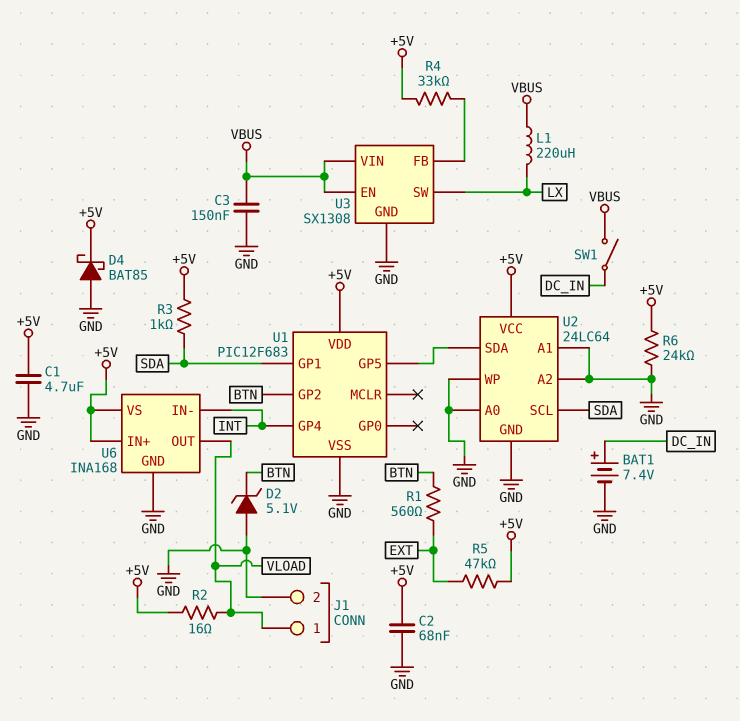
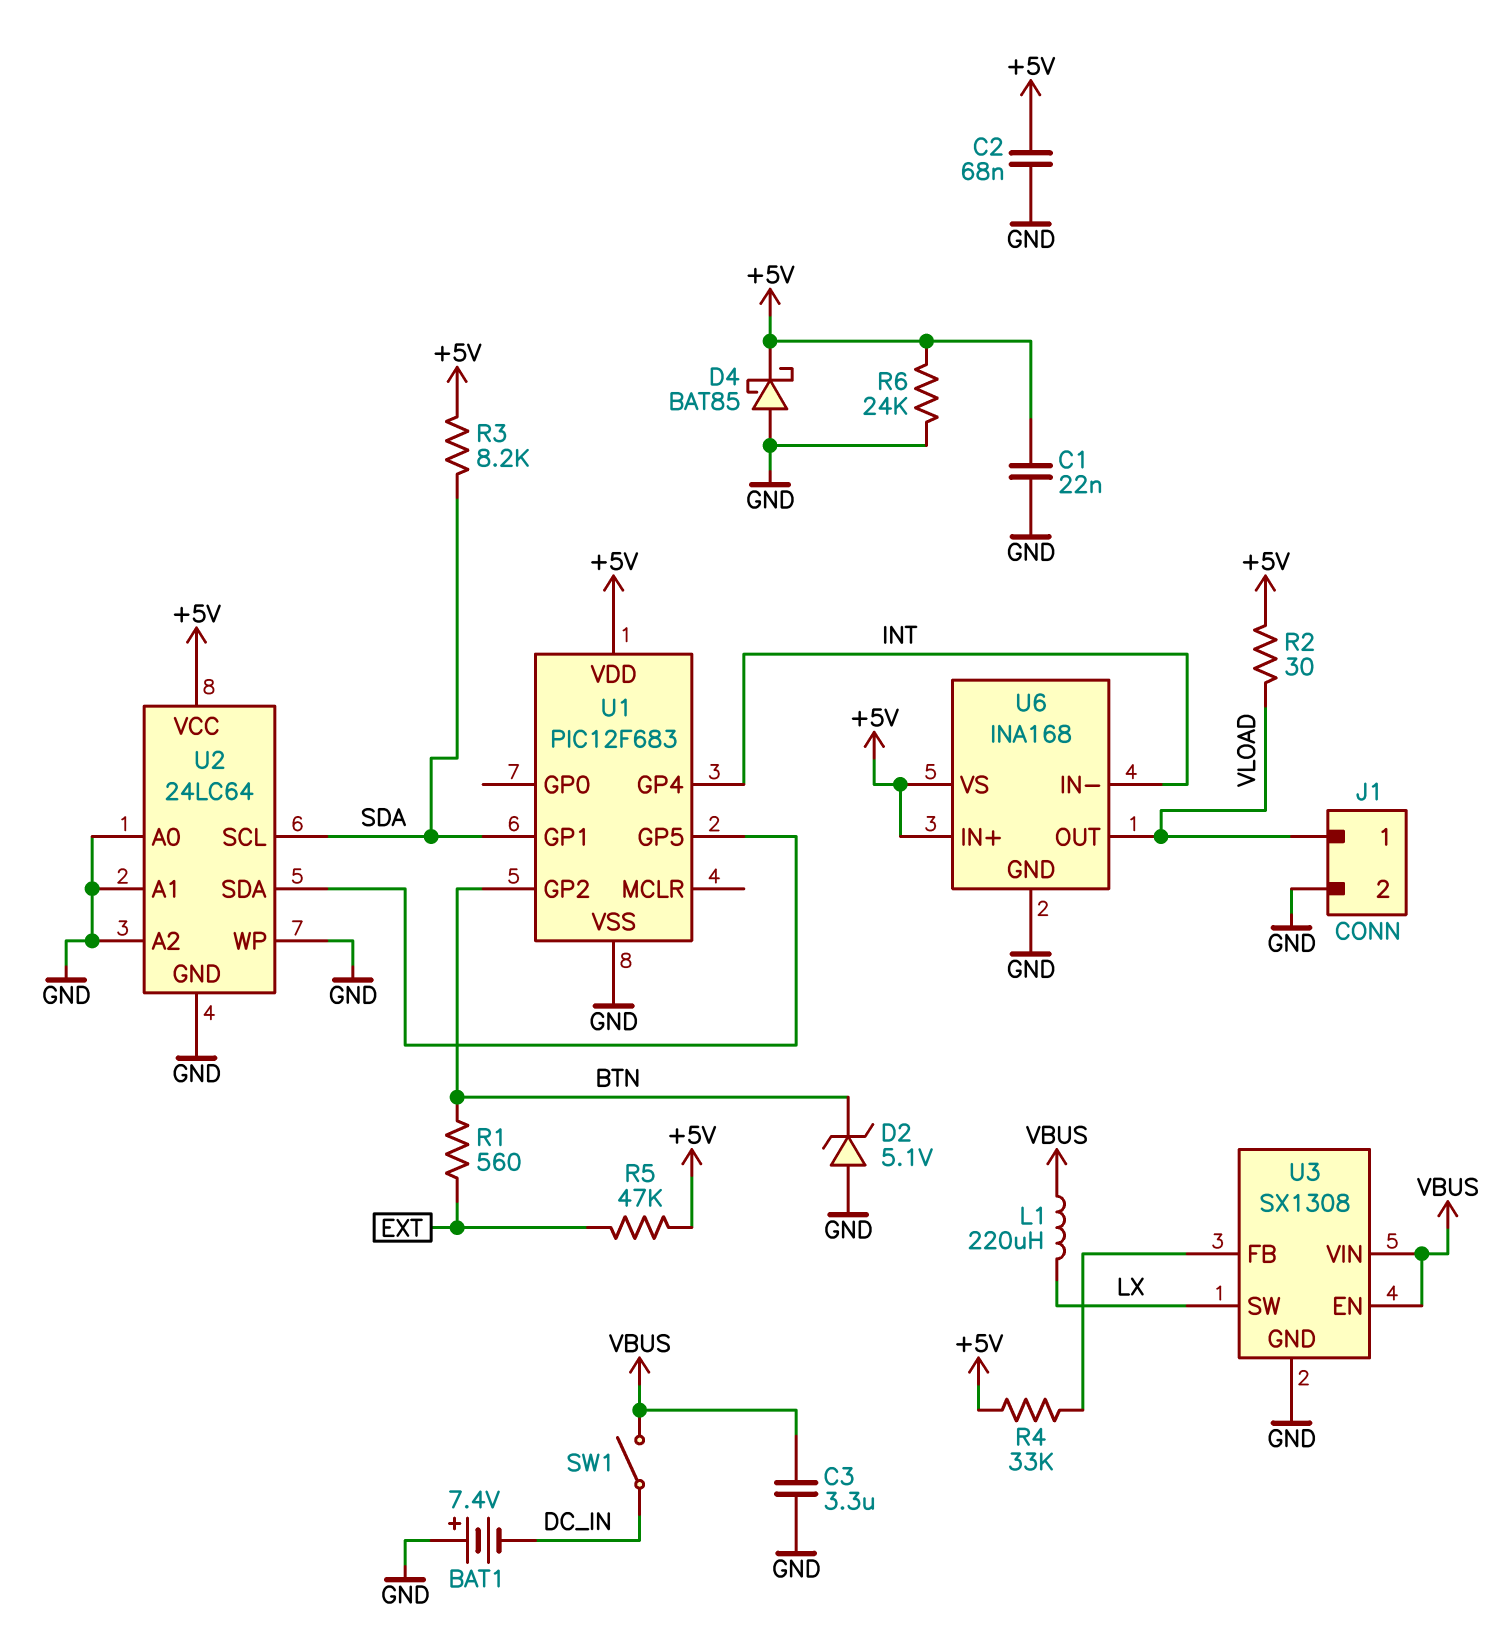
BAT1: 7.4V (plus DC_IN, minus GND) -> 7.4V (plus GND, minus DC_IN)
C1: 4.7uF (+5V, GND) -> 22nF (+5V, GND)
C3: 150nF (GND, VBUS) -> 3.3uF (GND, VBUS)
R2: 16 (+5V, VLOAD) -> 30 (+5V, VLOAD)
R3: 1k (+5V, SDA) -> 8.2k (+5V, SDA)

